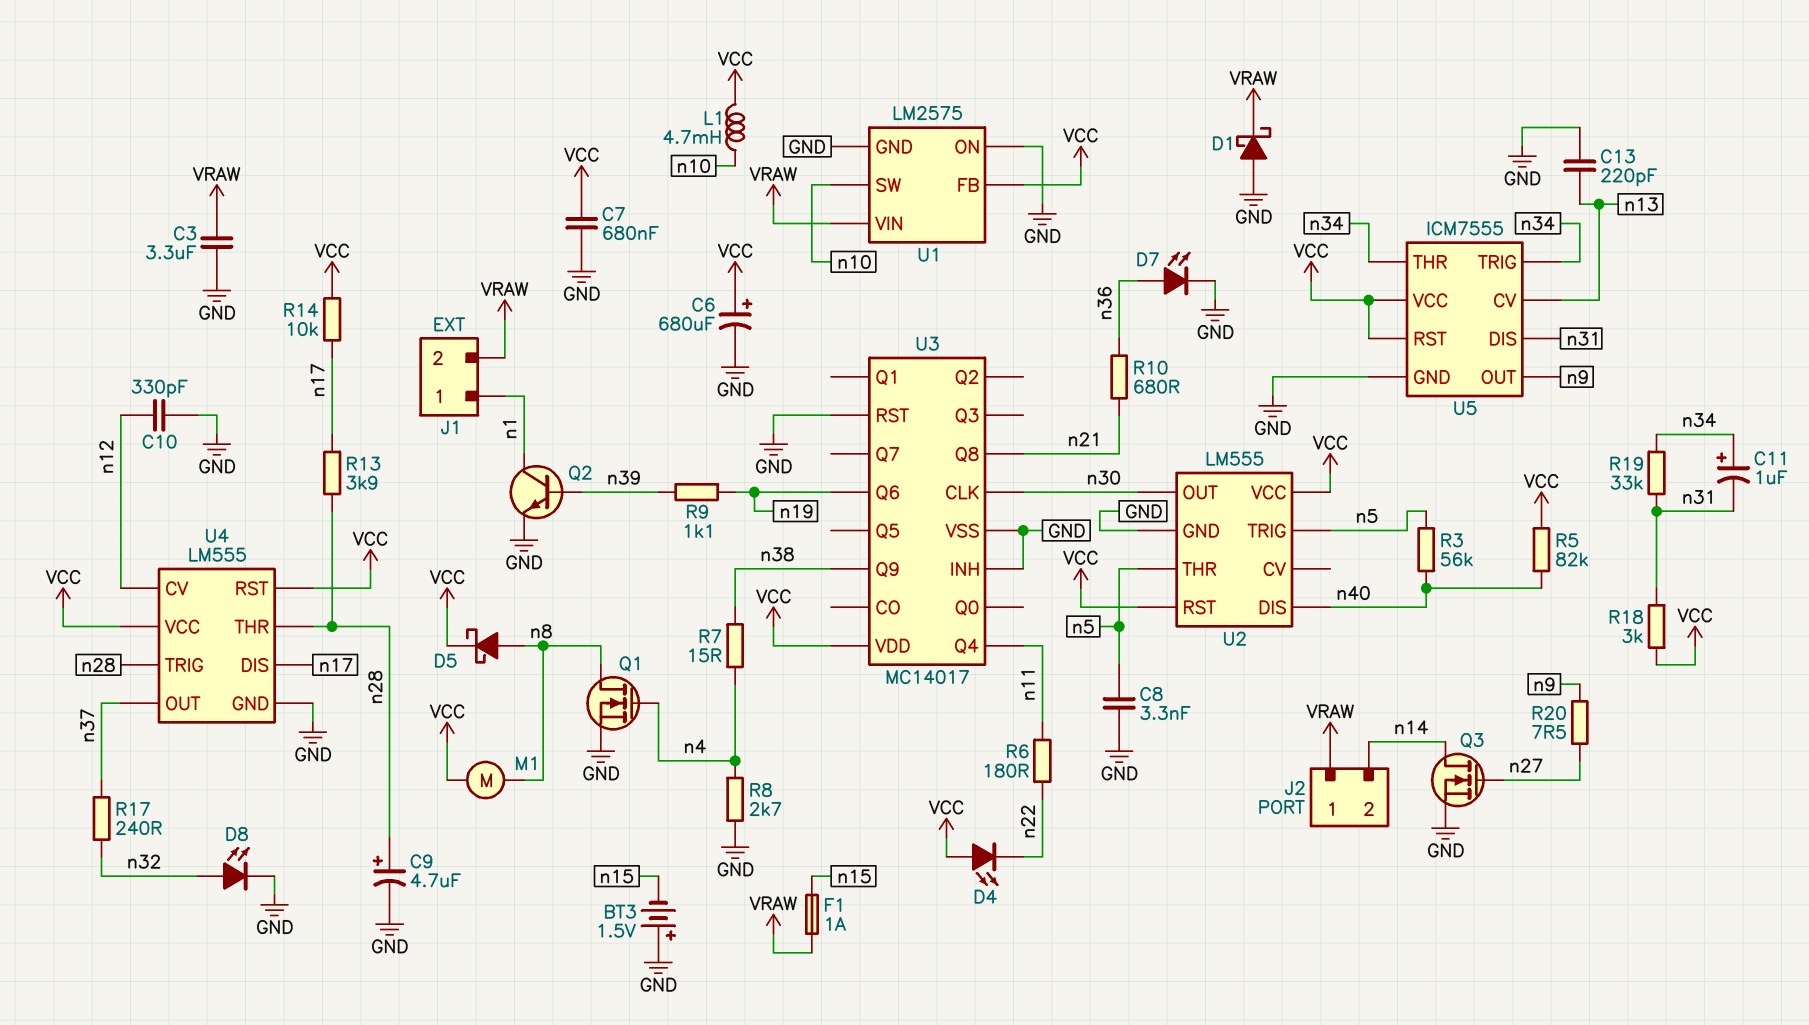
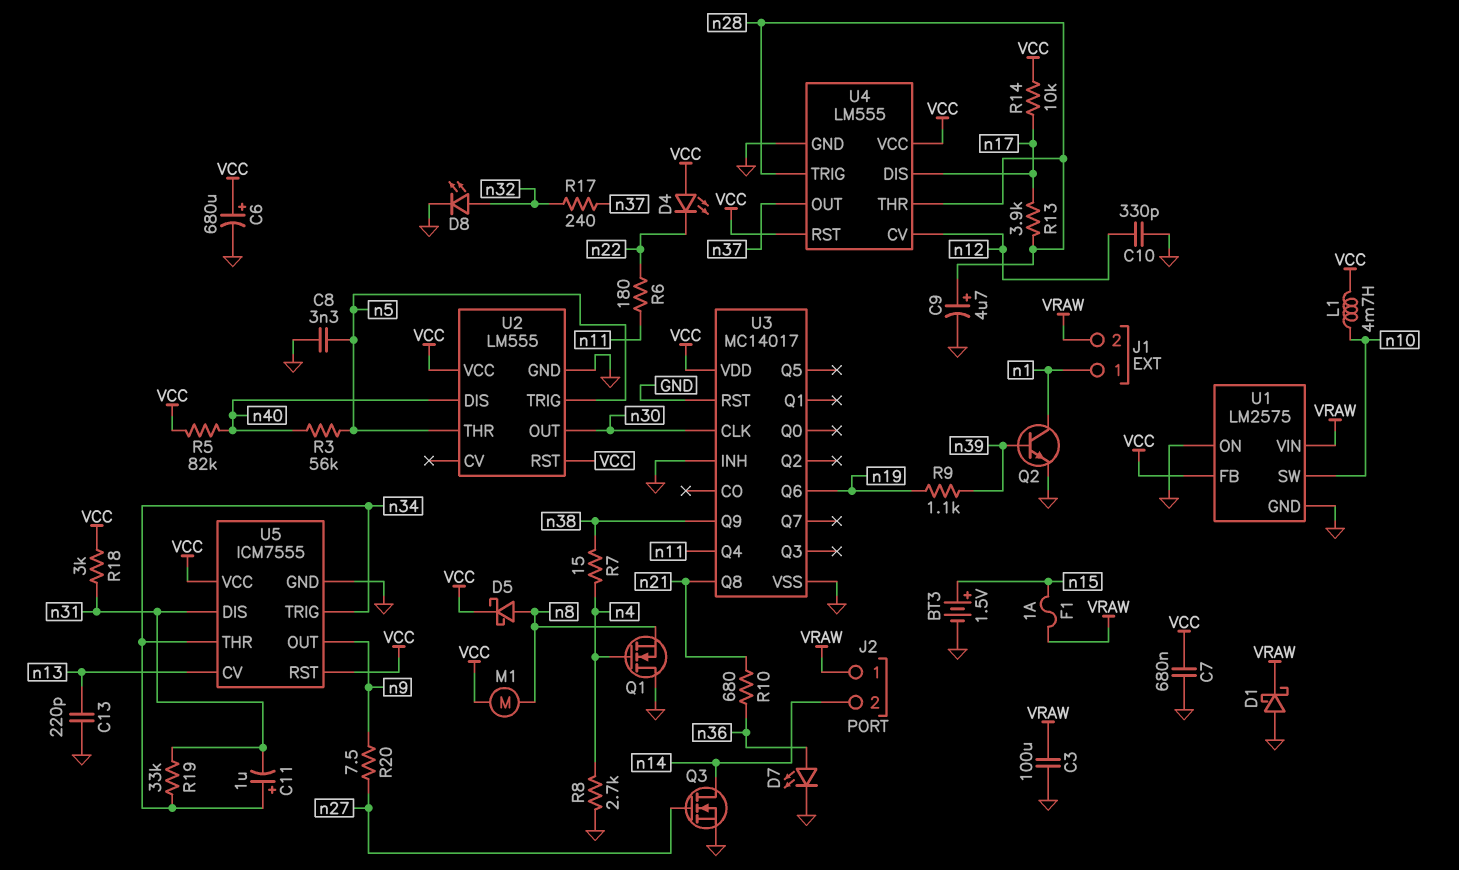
BT3: 1.5V (plus GND, minus n15) -> 1.5V (plus n15, minus GND)
C3: 3.3uF (GND, VRAW) -> 100uF (GND, VRAW)
Q1: NMOS (G n4, D n8, S GND) -> NMOS (G n4, D GND, S n8)

